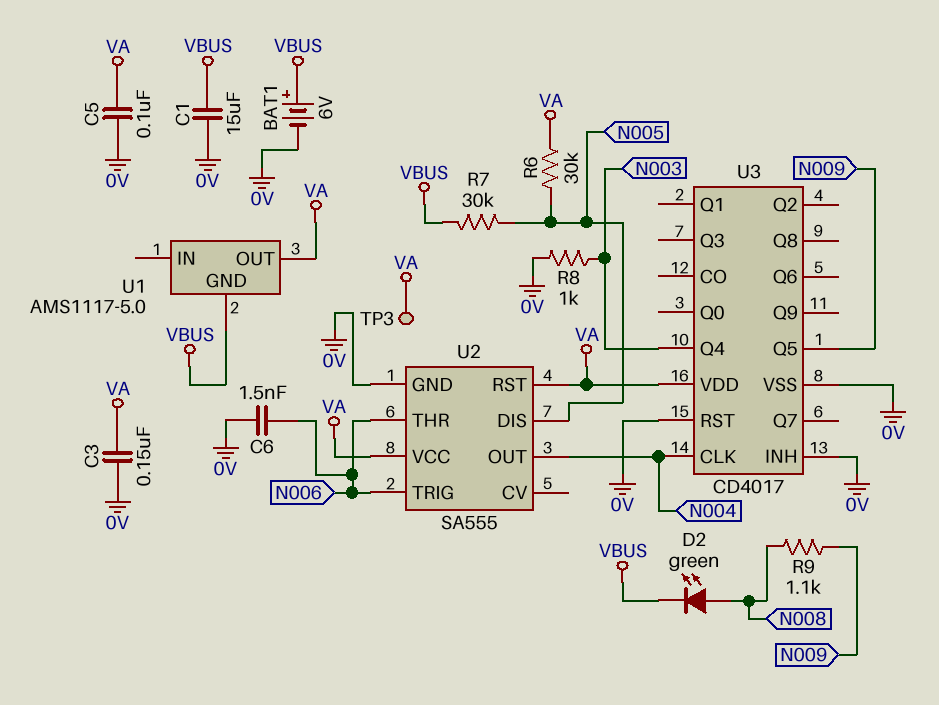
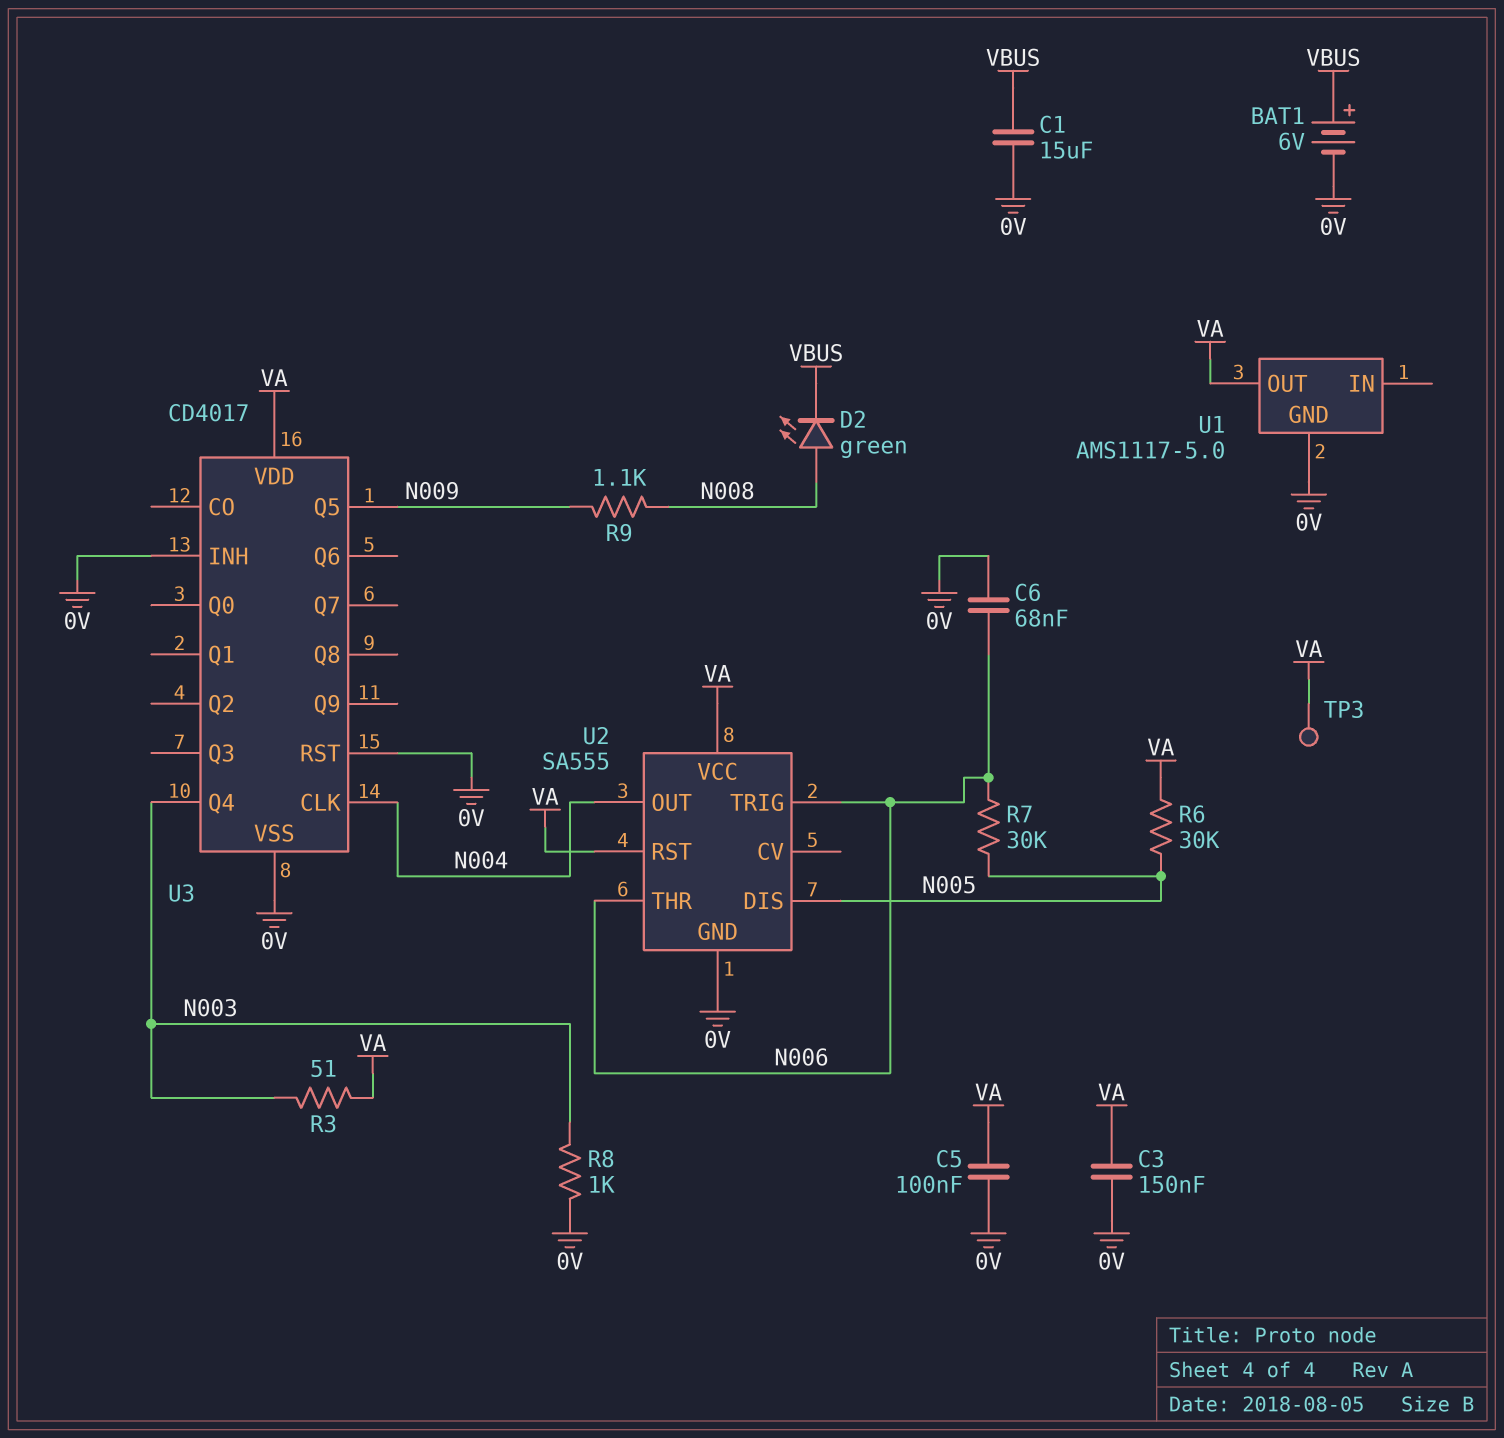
C6: 1.5nF (0V, N006) -> 68nF (0V, N006)
R3: none -> 51 (N003, VA)
R7: 30k (N005, VBUS) -> 30k (N005, N006)
U1 pin GND: VBUS -> 0V

